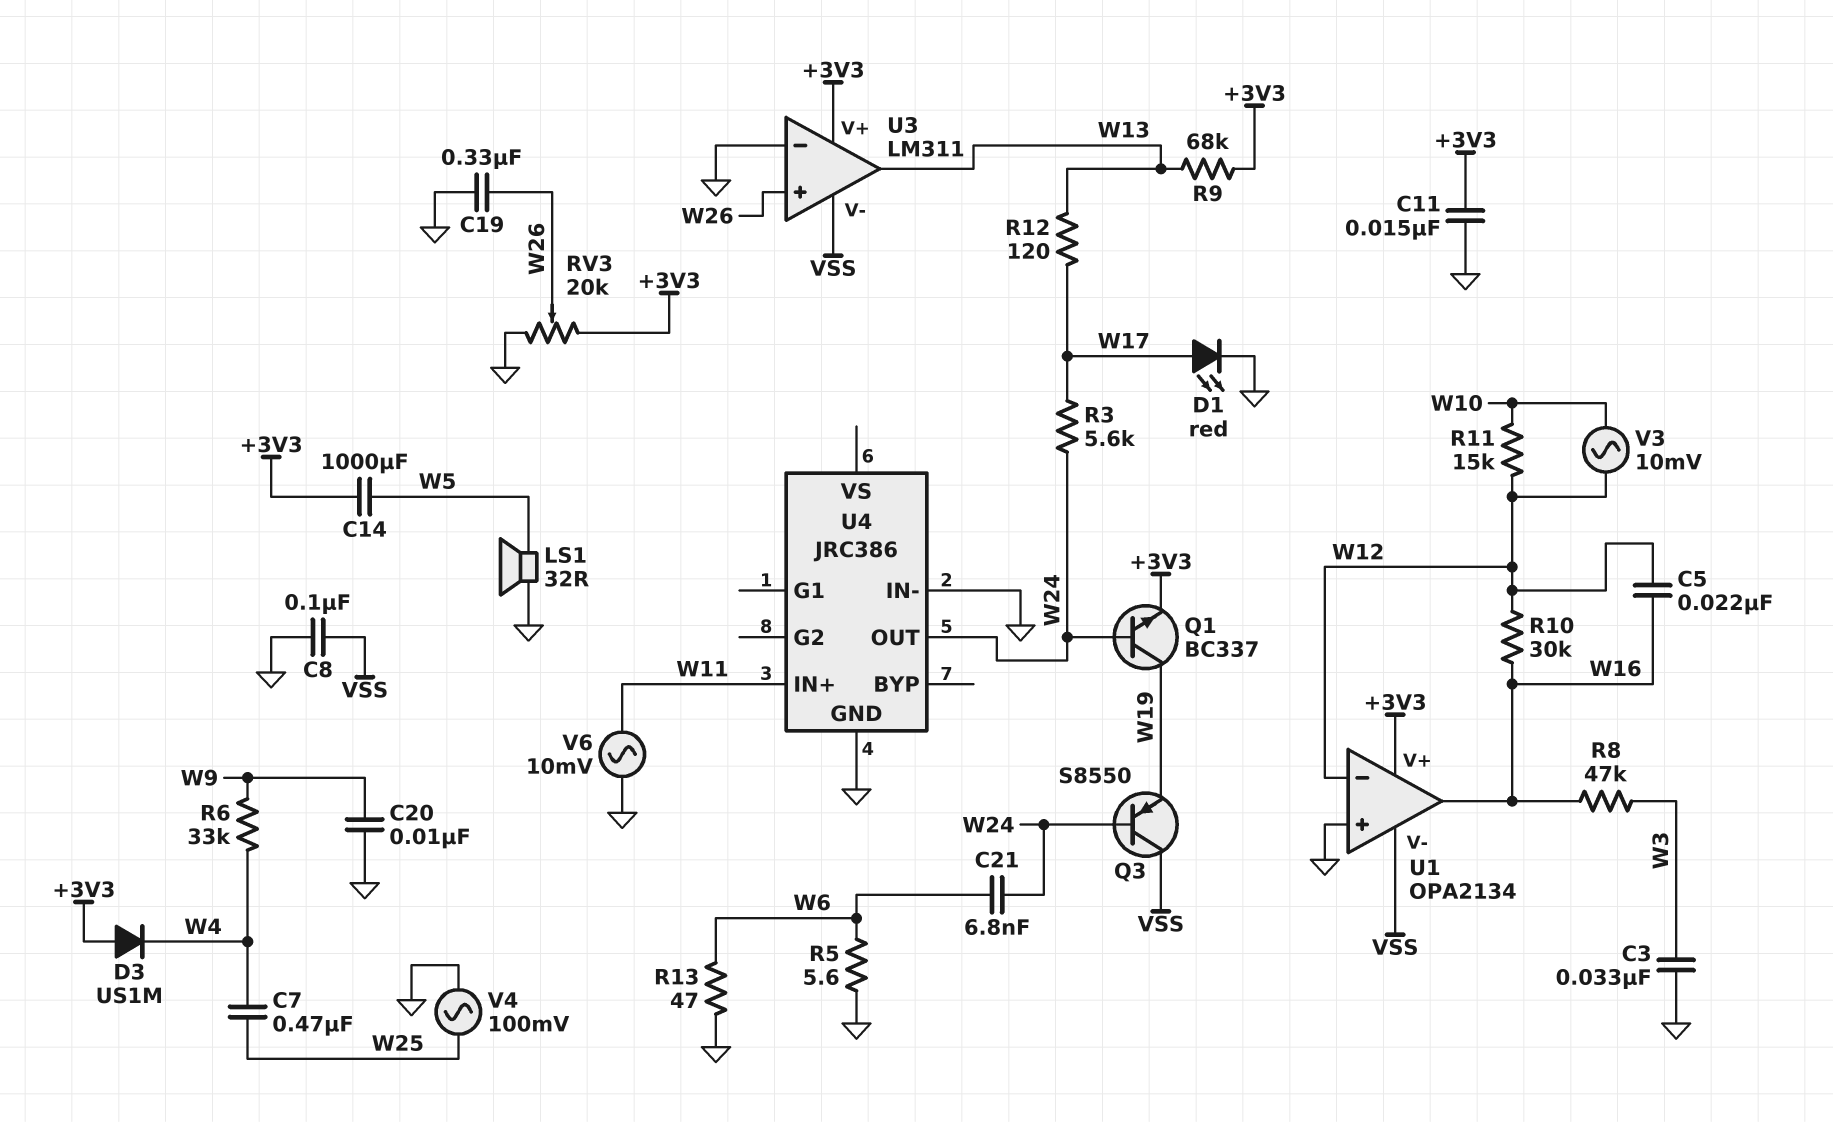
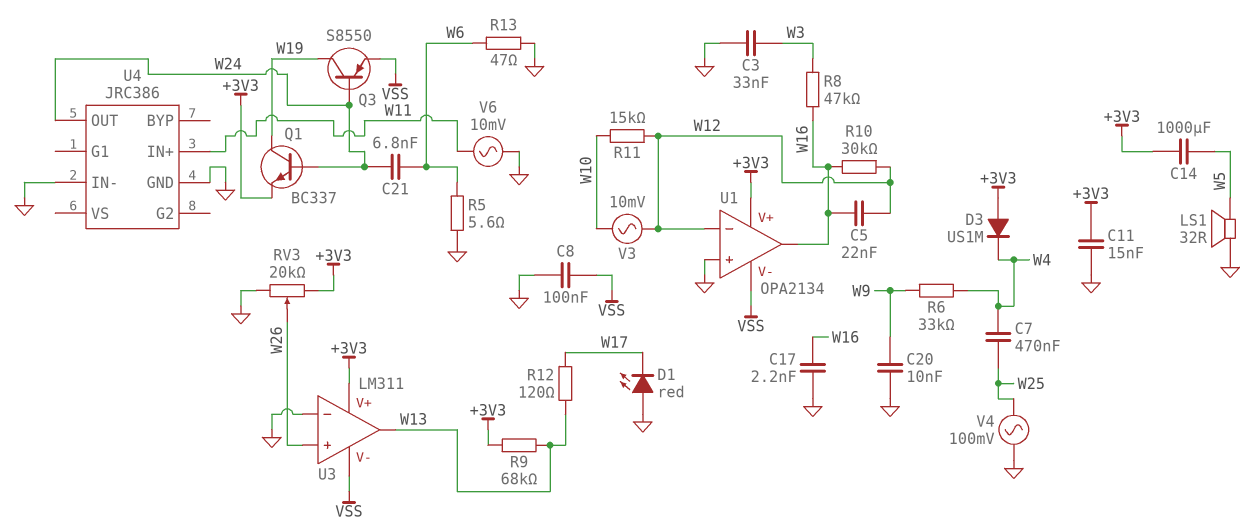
C17: none -> 2.2nF (GND, W16)
C19: 330nF (GND, W26) -> none
D1: LED red (A W17, K GND) -> LED red (A GND, K W17)
Q3: PNP S8550 (B W24, C VSS, E W19) -> PNP S8550 (B W24, C W19, E VSS)
R3: 5.6k (W17, W24) -> none

